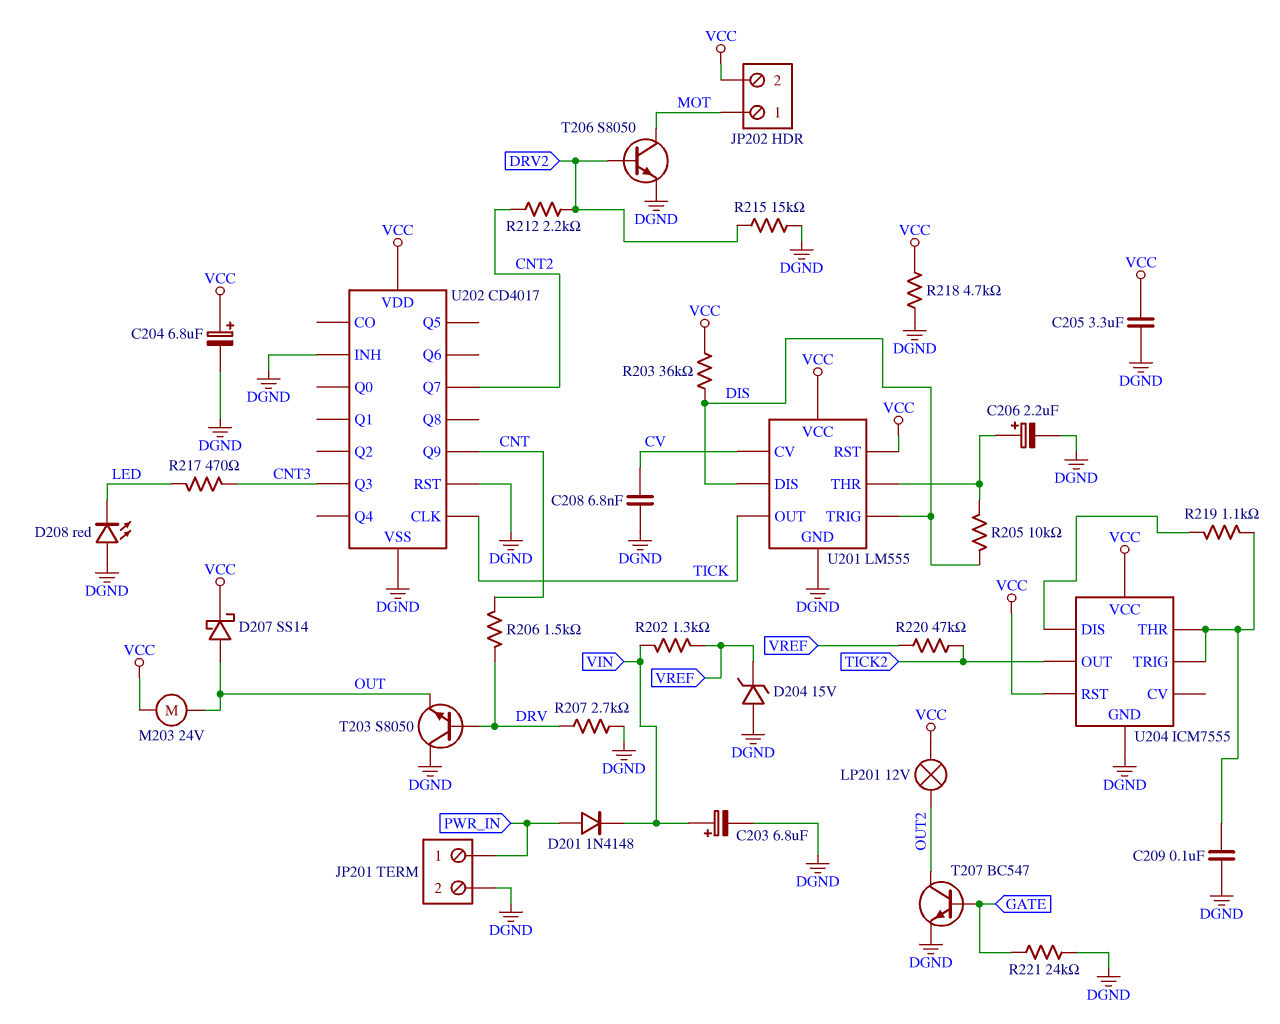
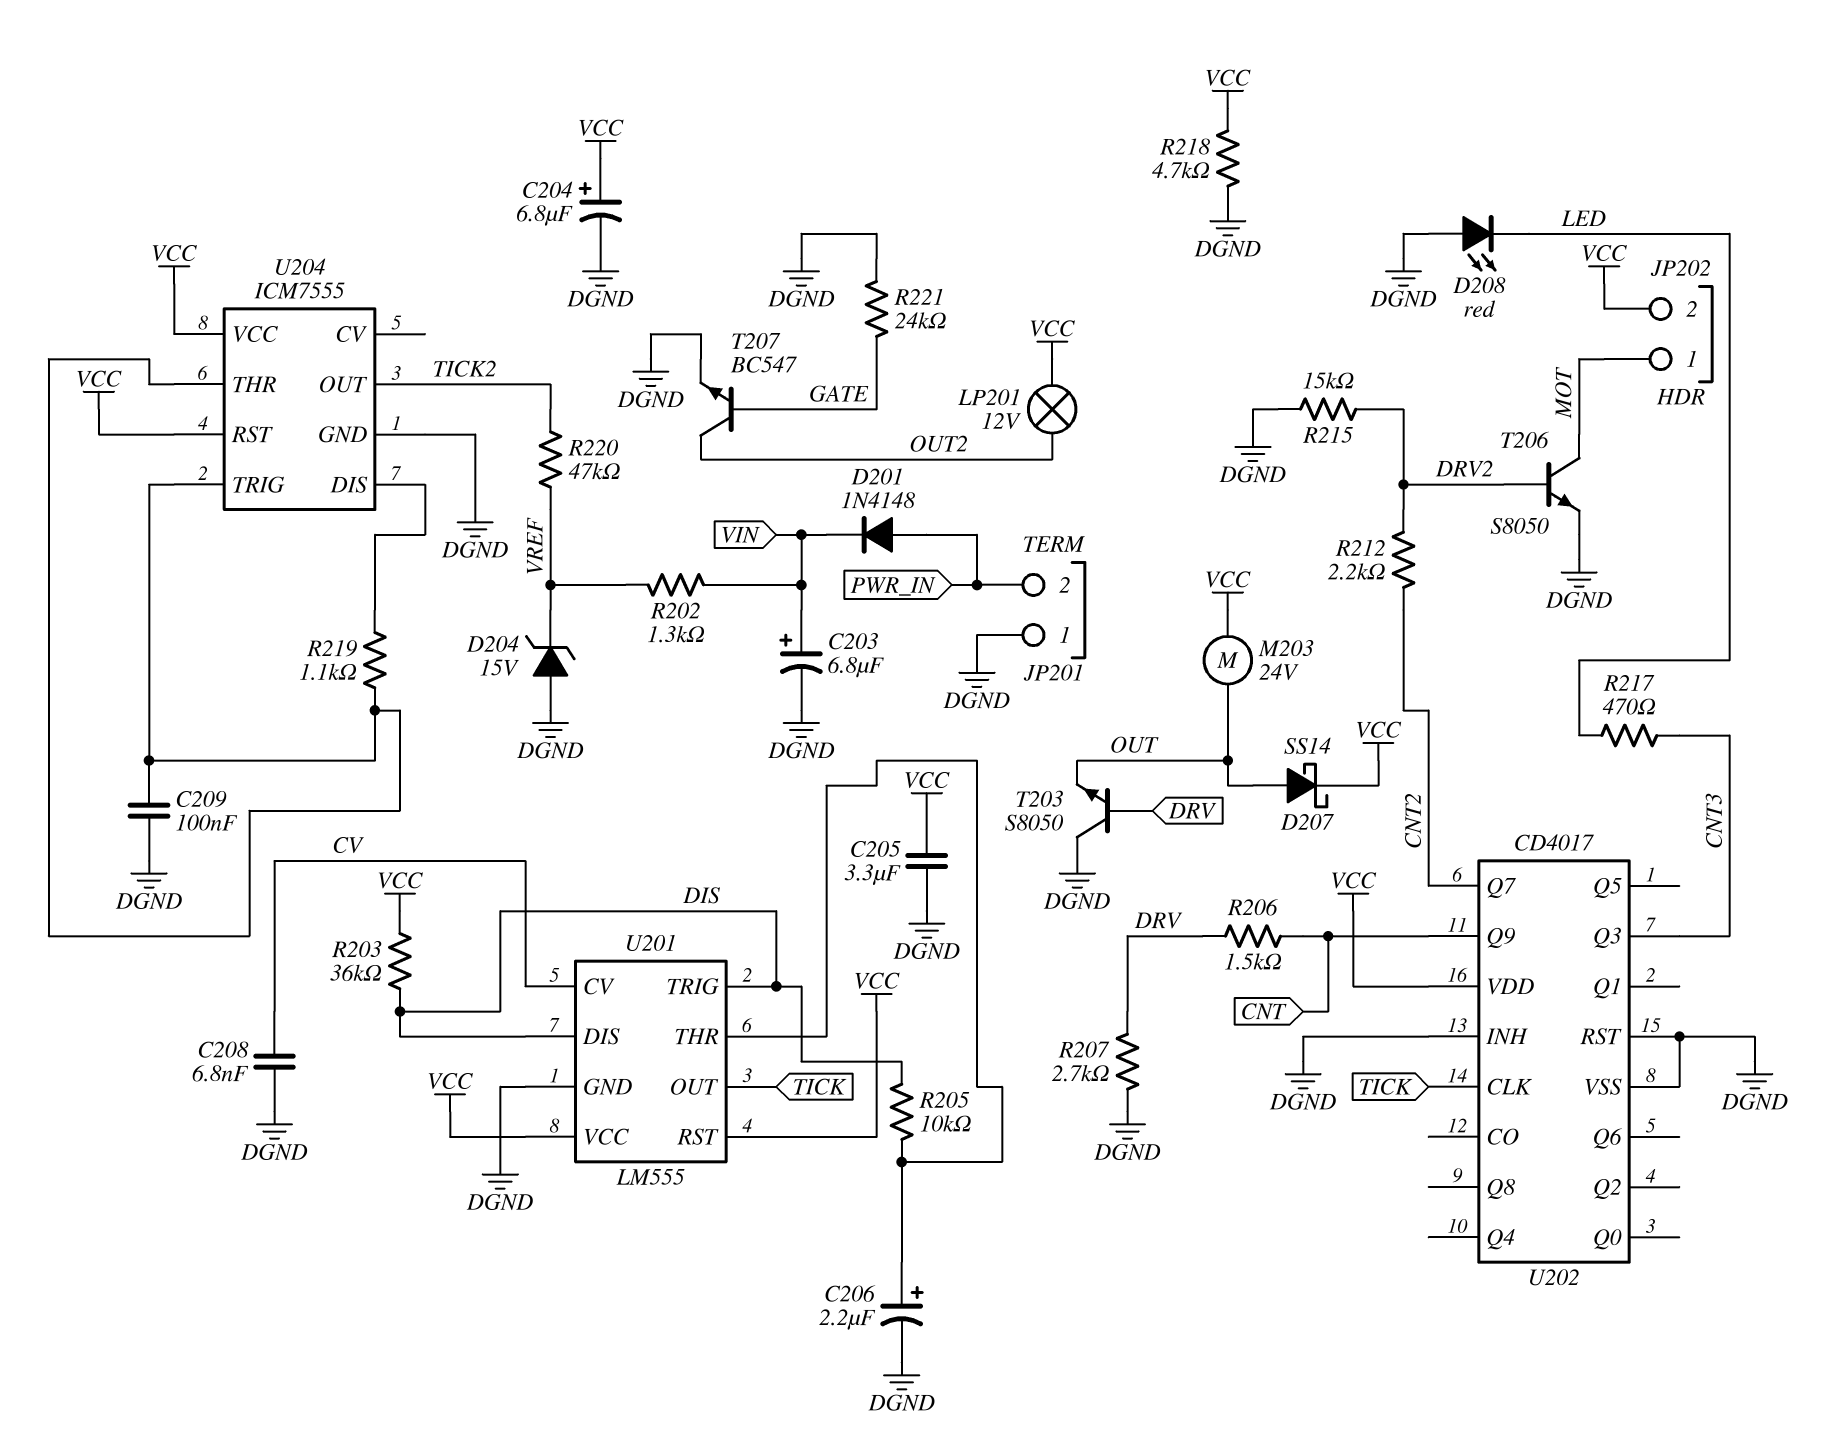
JP201 pin 1: PWR_IN -> DGND
JP201 pin 2: DGND -> PWR_IN

